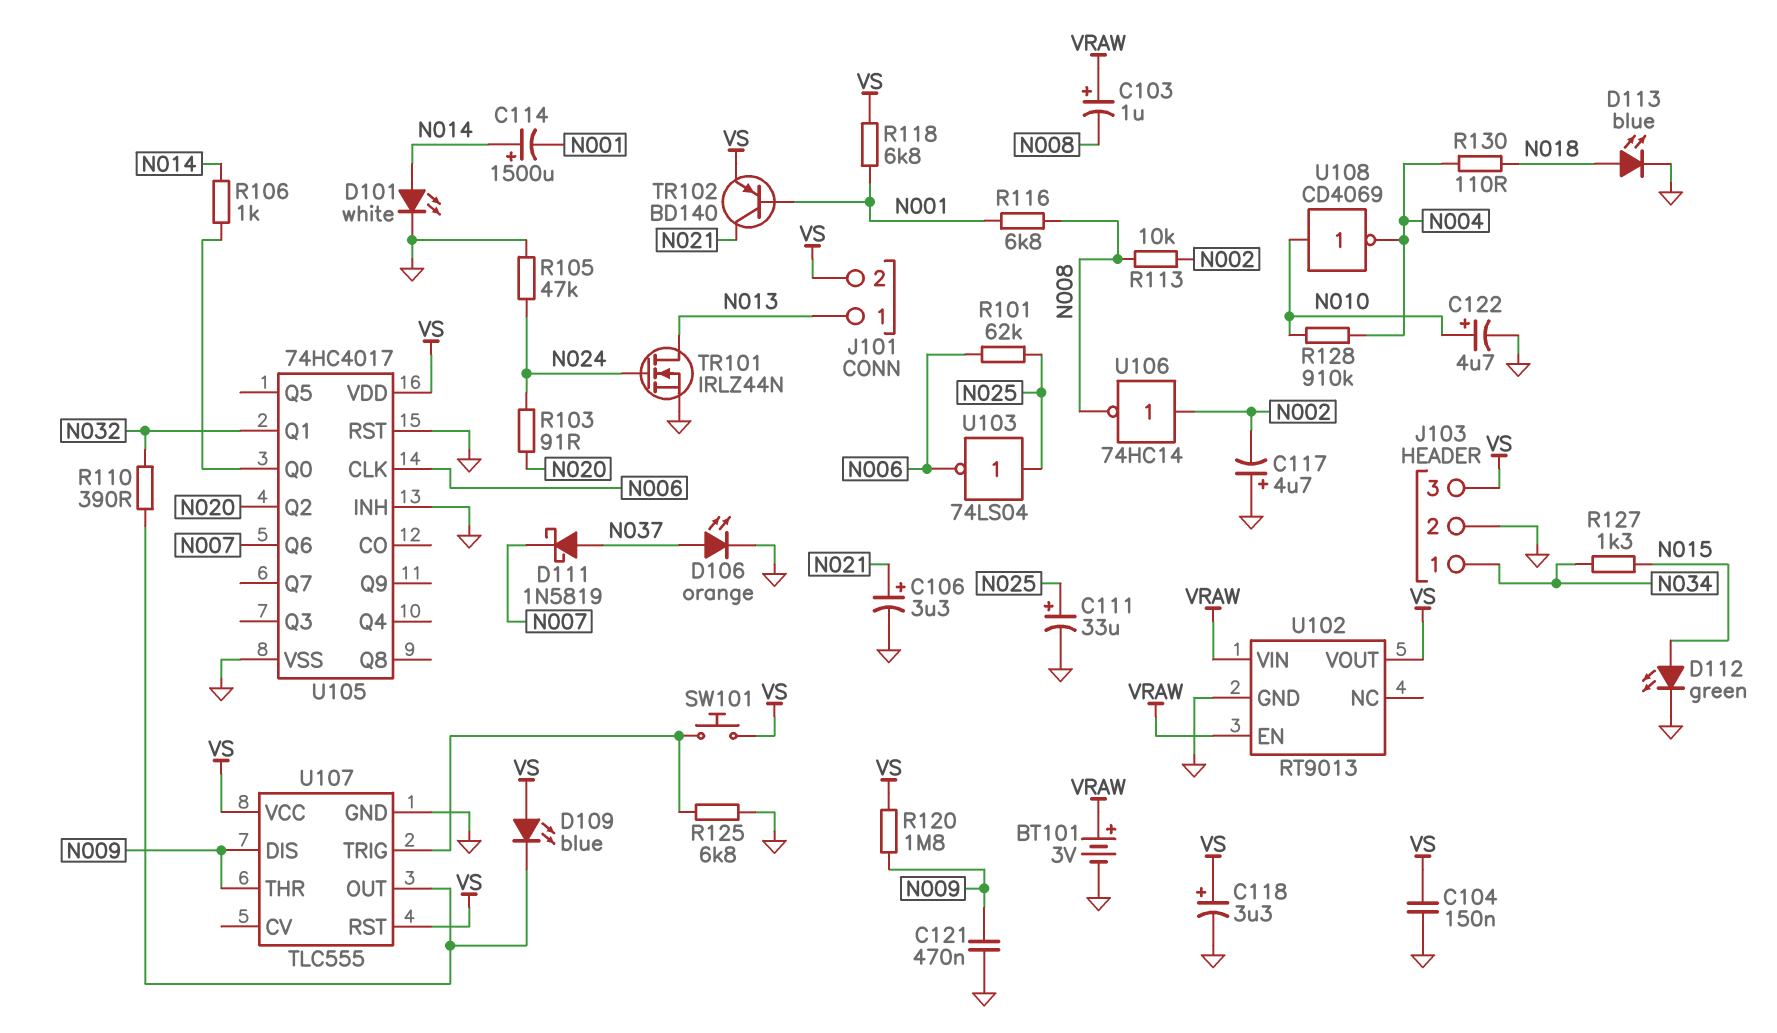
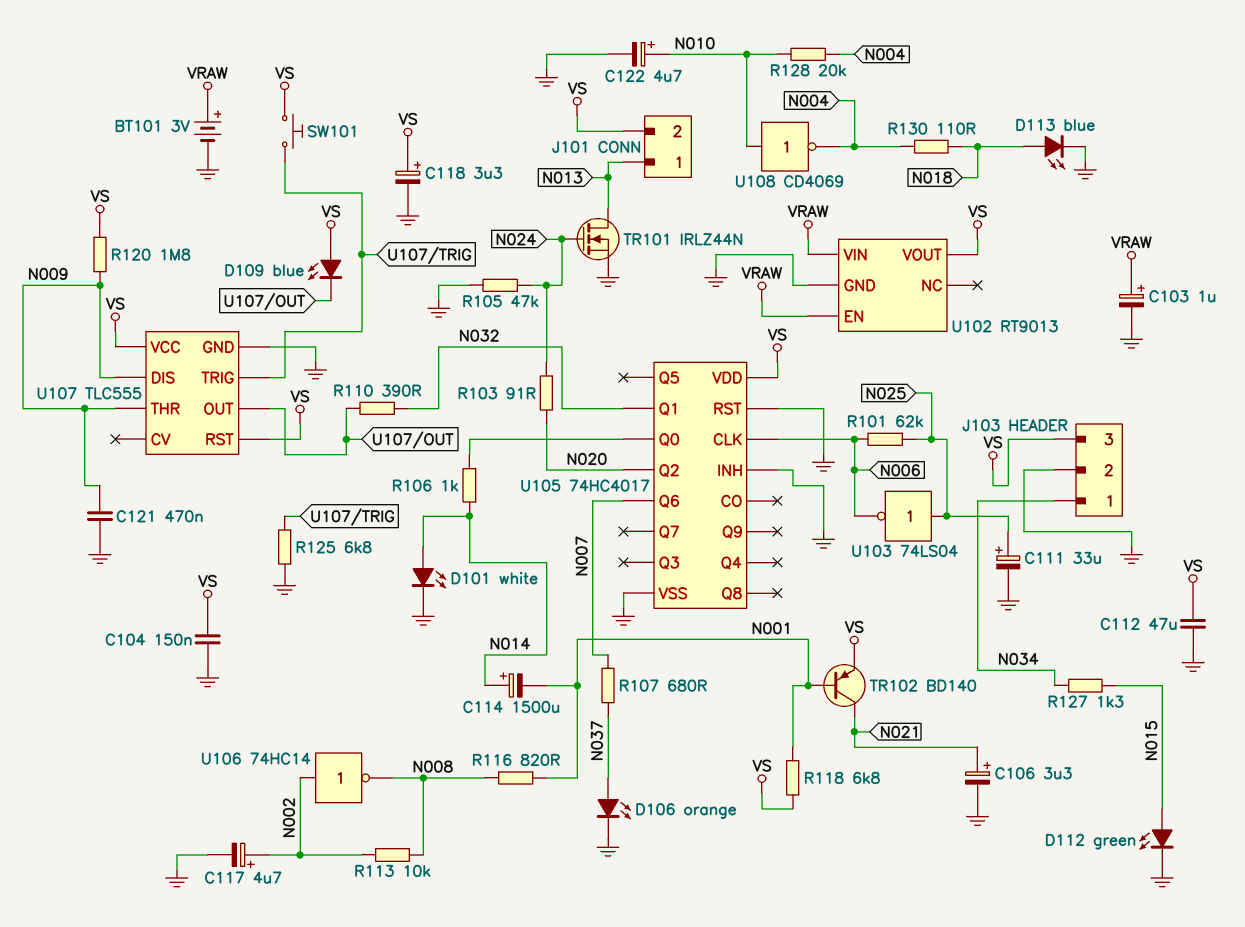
C103: 1uF (plus VRAW, minus N008) -> 1uF (plus VRAW, minus GND)
C112: none -> 47uF (GND, VS)
C117: 4.7uF (plus GND, minus N002) -> 4.7uF (plus N002, minus GND)
D111: schottky 1N5819 (A N037, K N007) -> none
R107: none -> 680 (N007, N037)
R116: 6.8k (N001, N008) -> 820 (N001, N008)
R128: 910k (N004, N010) -> 20k (N004, N010)

